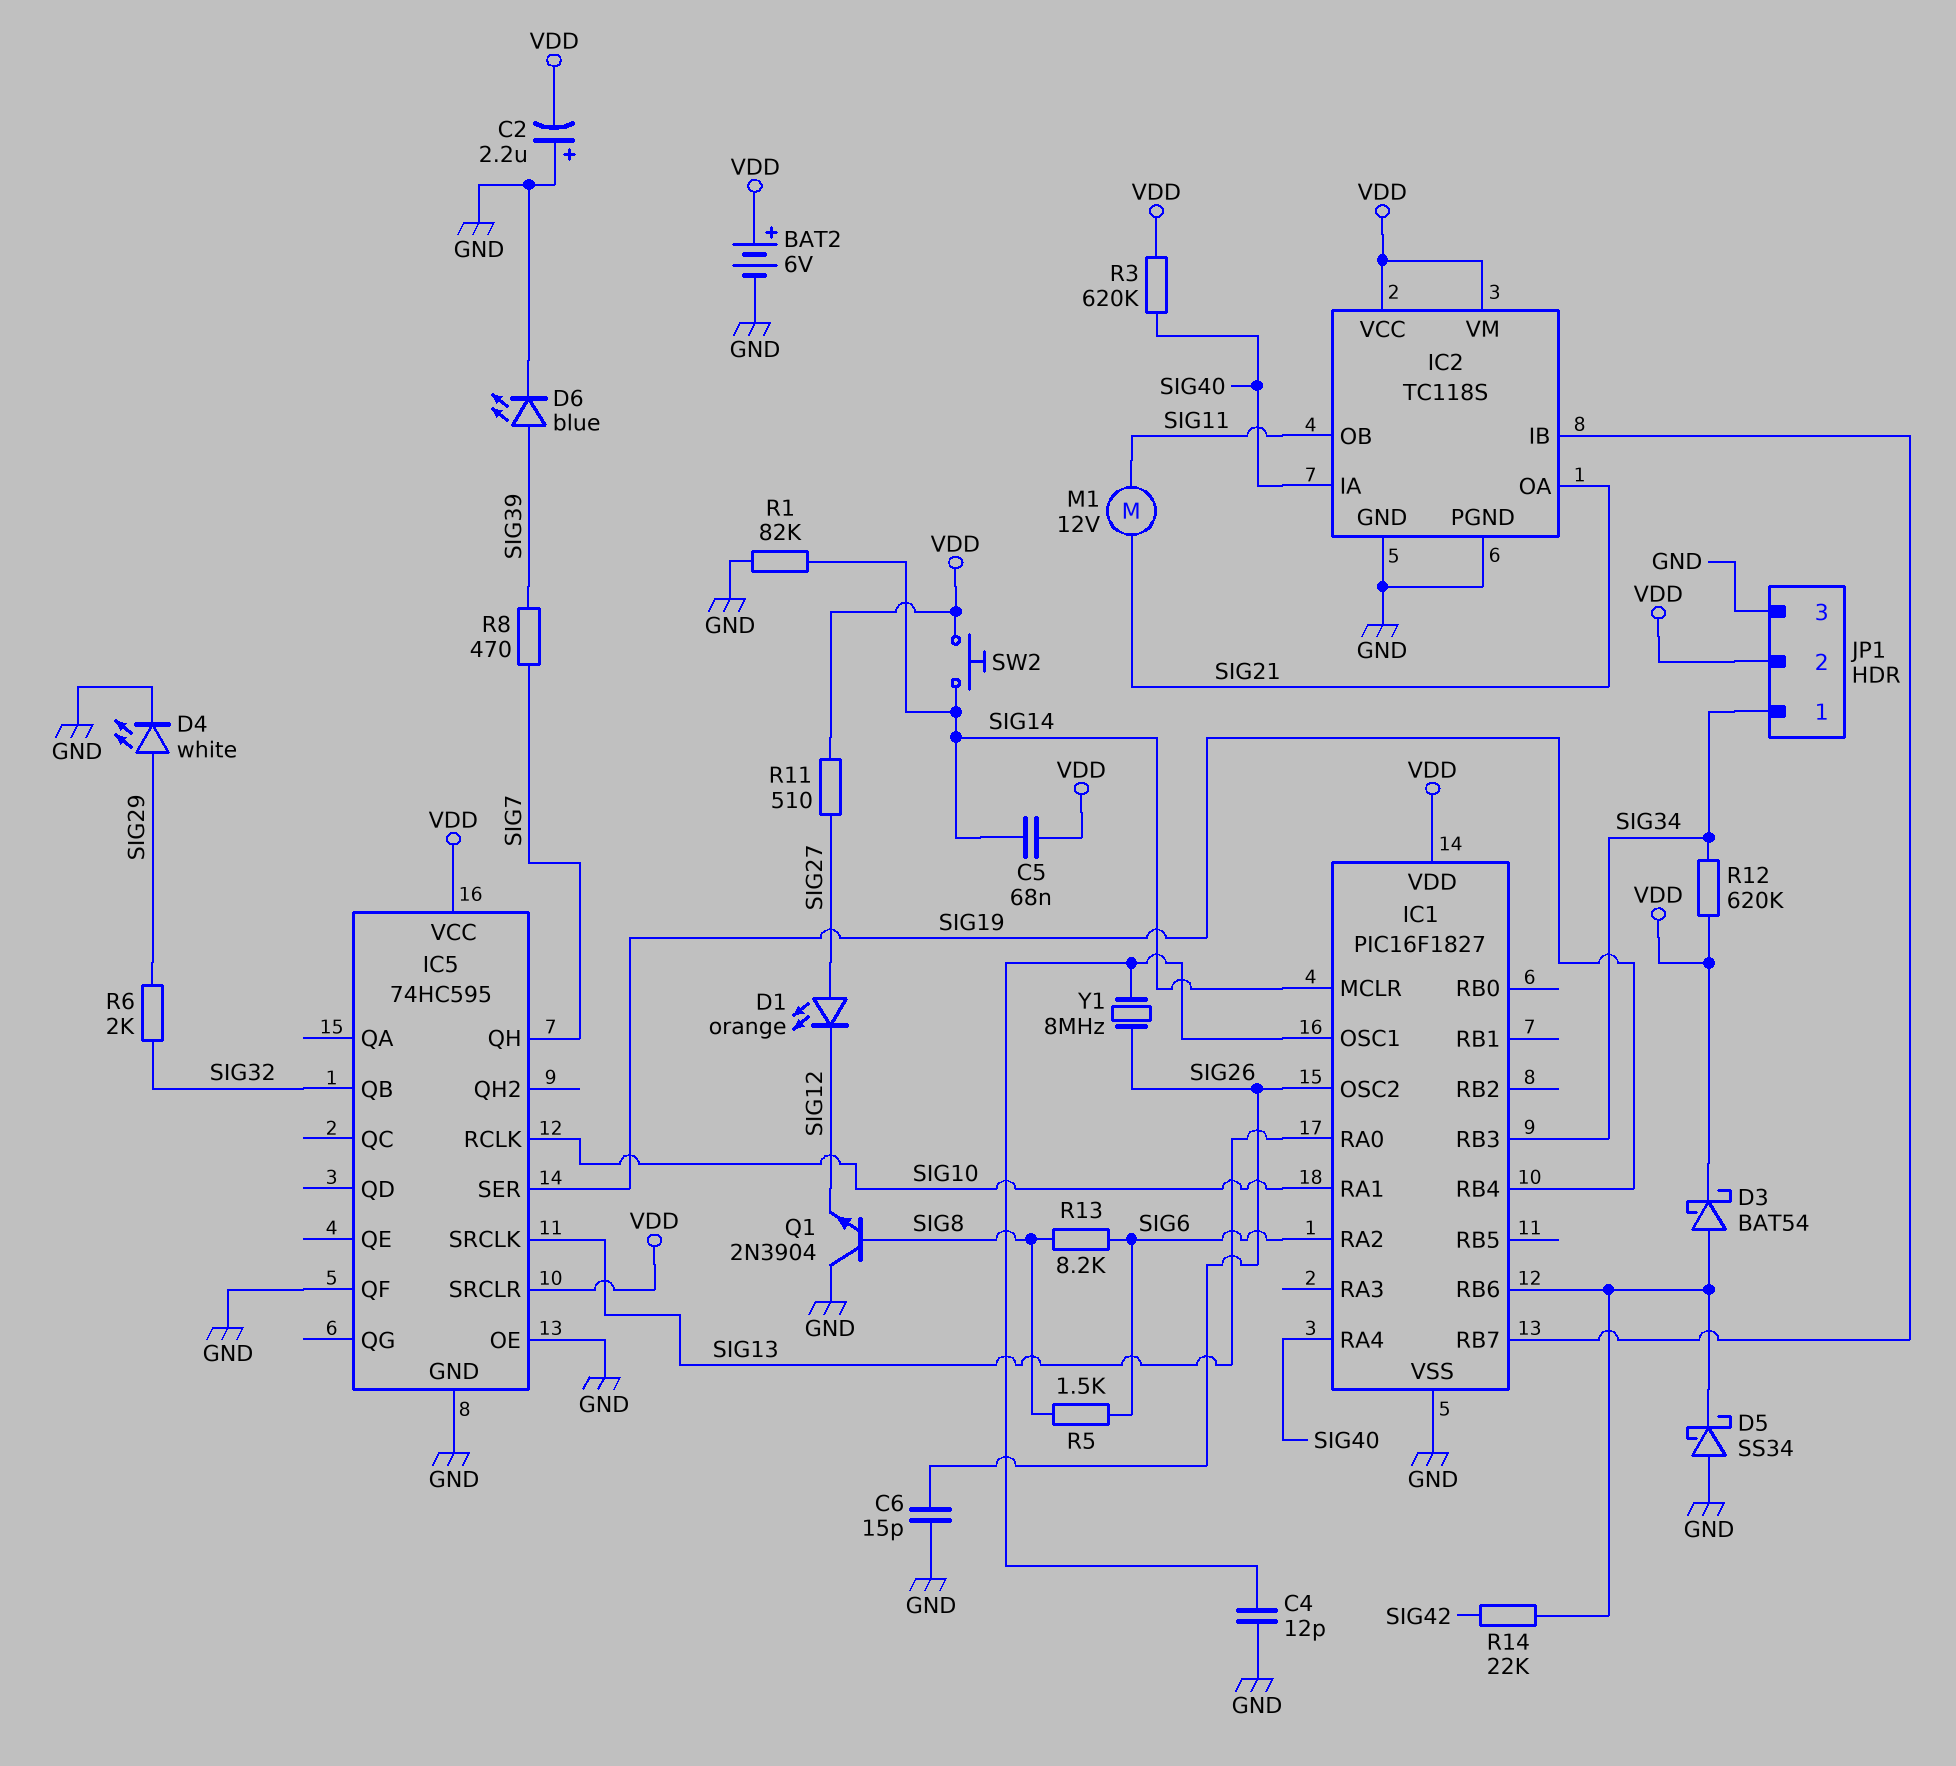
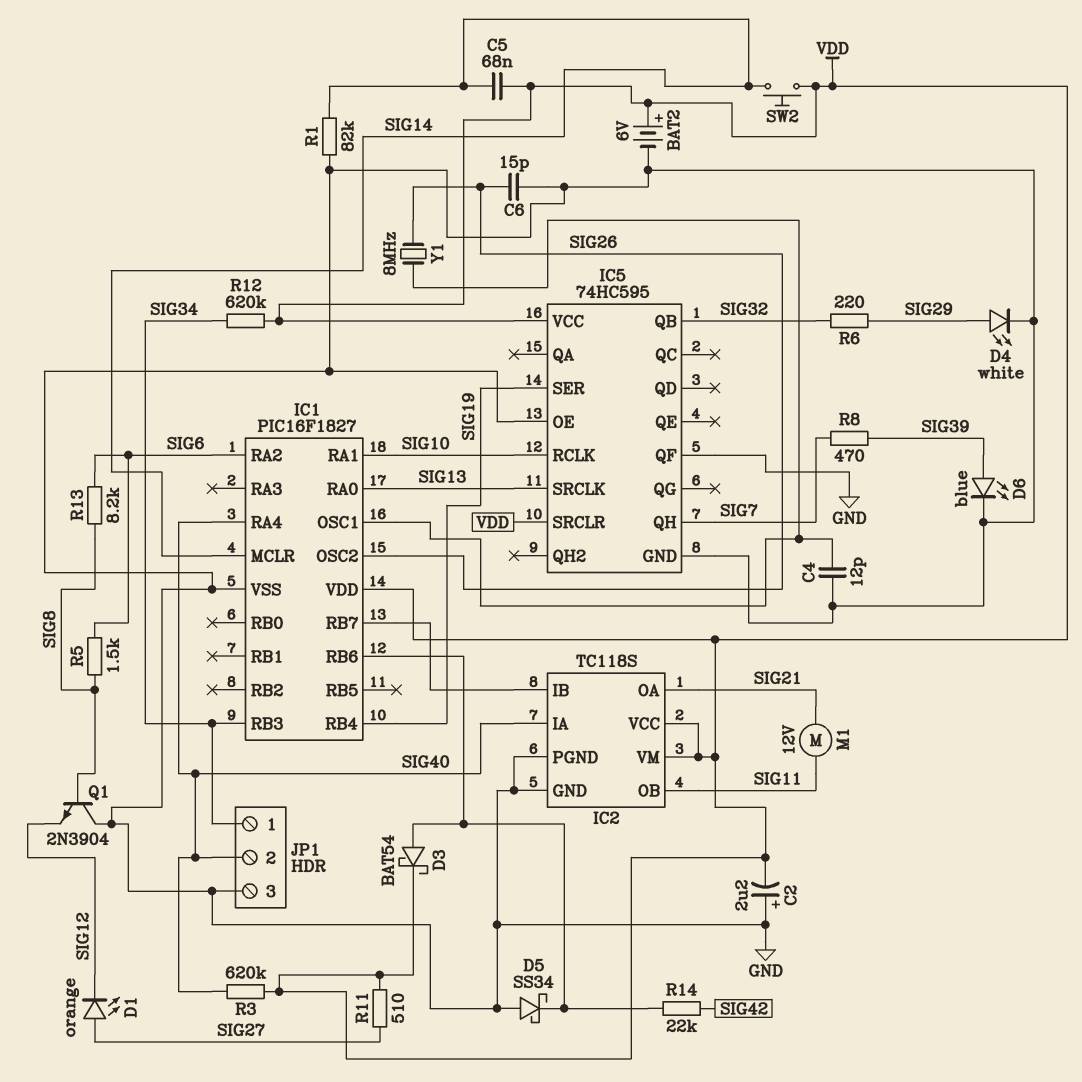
JP1 pin 2: VDD -> SIG40
R6: 2k (SIG29, SIG32) -> 220 (SIG29, SIG32)

